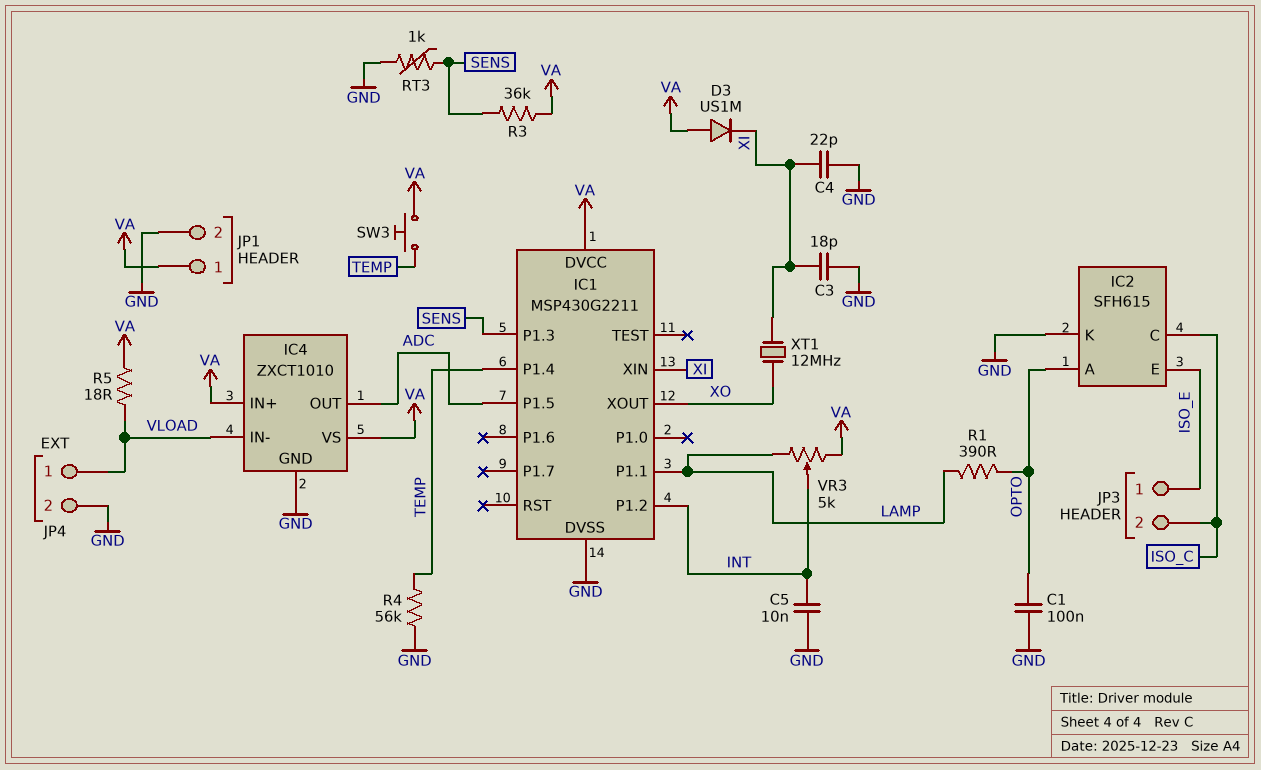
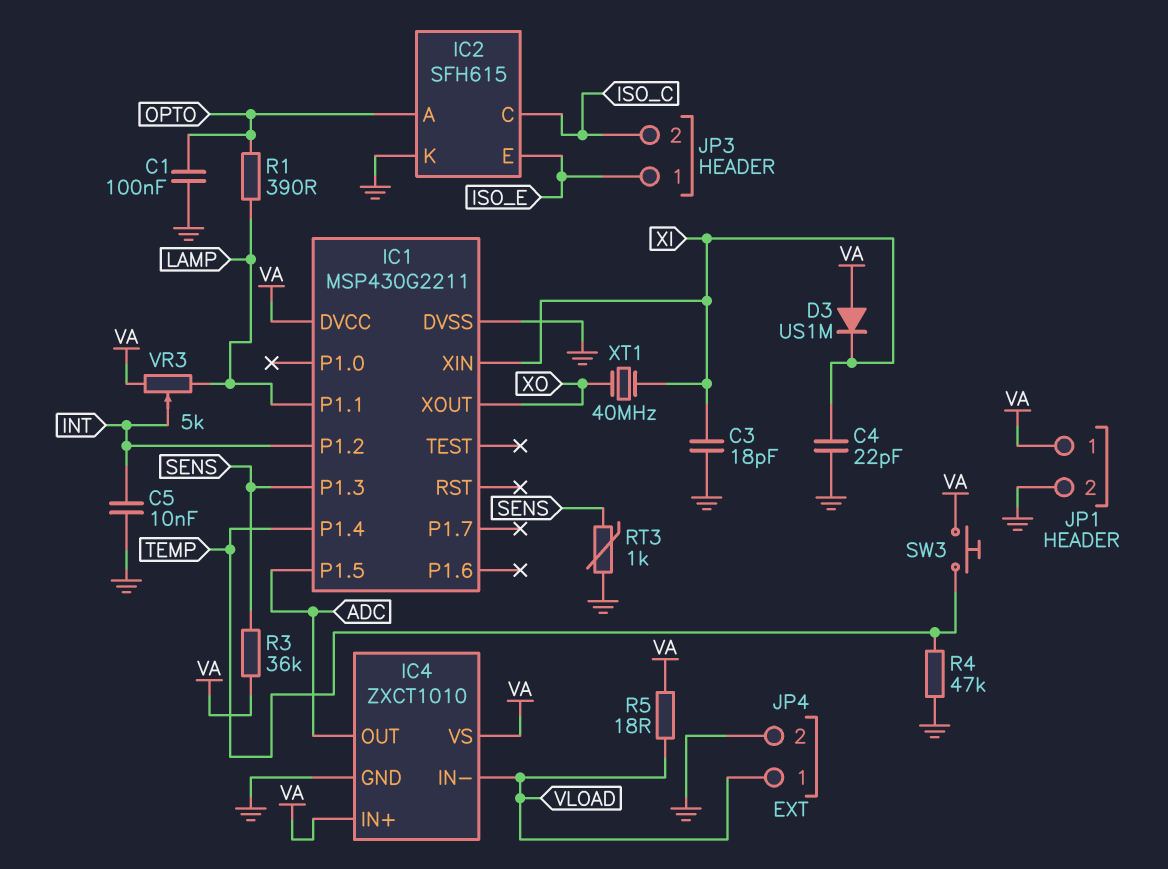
R4: 56k (GND, TEMP) -> 47k (GND, TEMP)
XT1: 12MHz (XI, XO) -> 40MHz (XI, XO)

